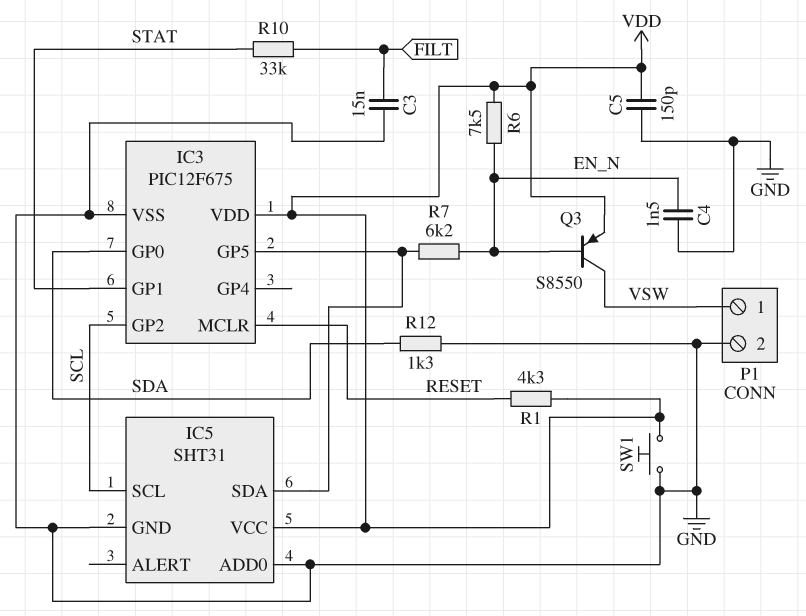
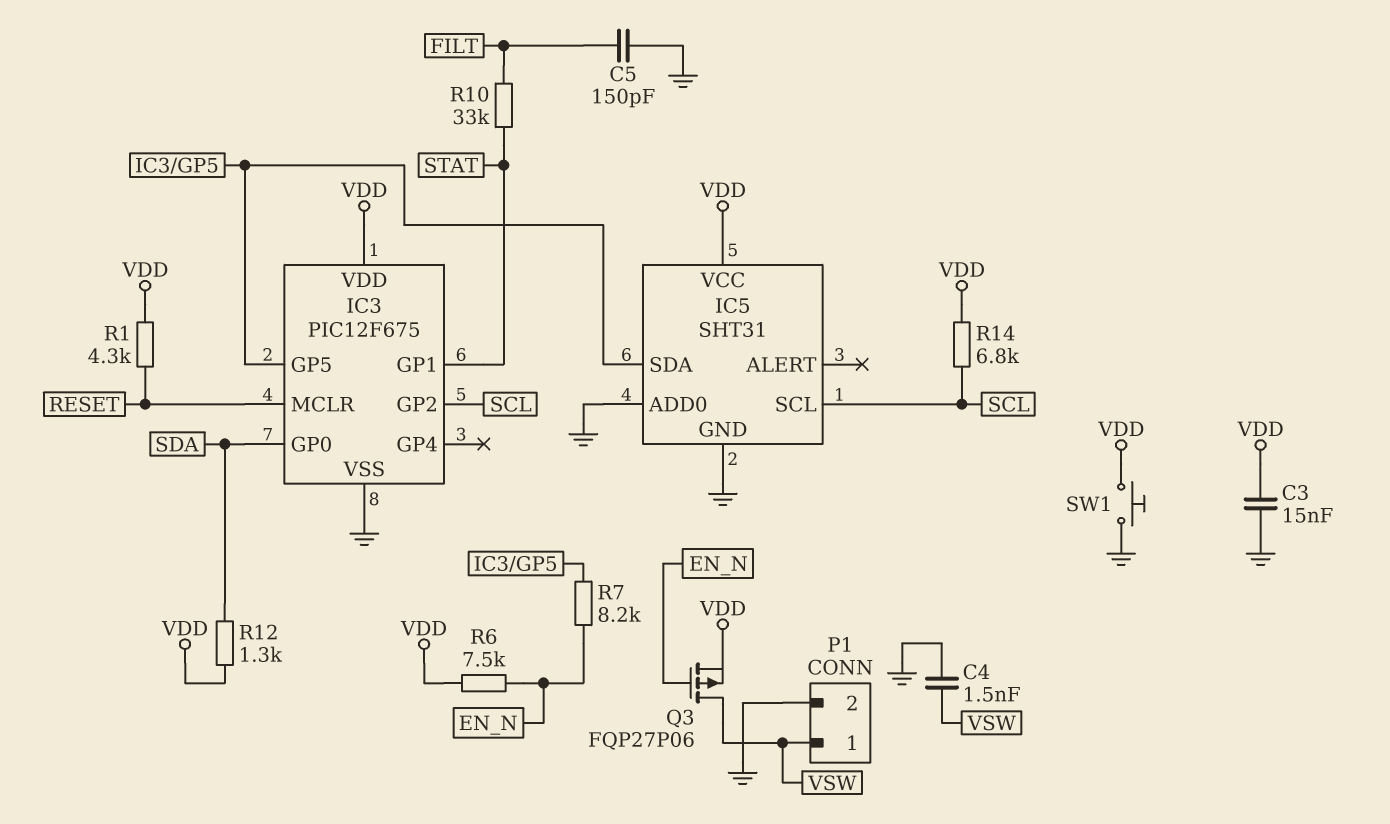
C3: 15nF (FILT, GND) -> 15nF (GND, VDD)
C4: 1.5nF (EN_N, GND) -> 1.5nF (GND, VSW)
C5: 150pF (GND, VDD) -> 150pF (FILT, GND)
Q3: PNP S8550 (B EN_N, C VSW, E VDD) -> PMOS FQP27P06 (G EN_N, D VSW, S VDD)
R7: 6.2k (EN_N, IC3/GP5) -> 8.2k (EN_N, IC3/GP5)
R12: 1.3k (GND, SDA) -> 1.3k (SDA, VDD)
R14: none -> 6.8k (SCL, VDD)

